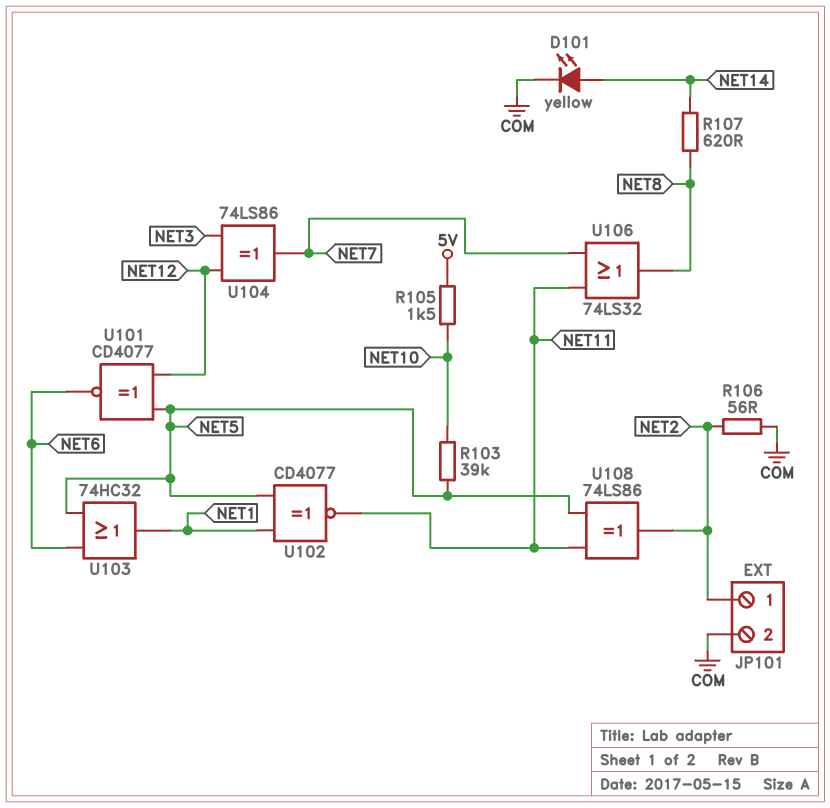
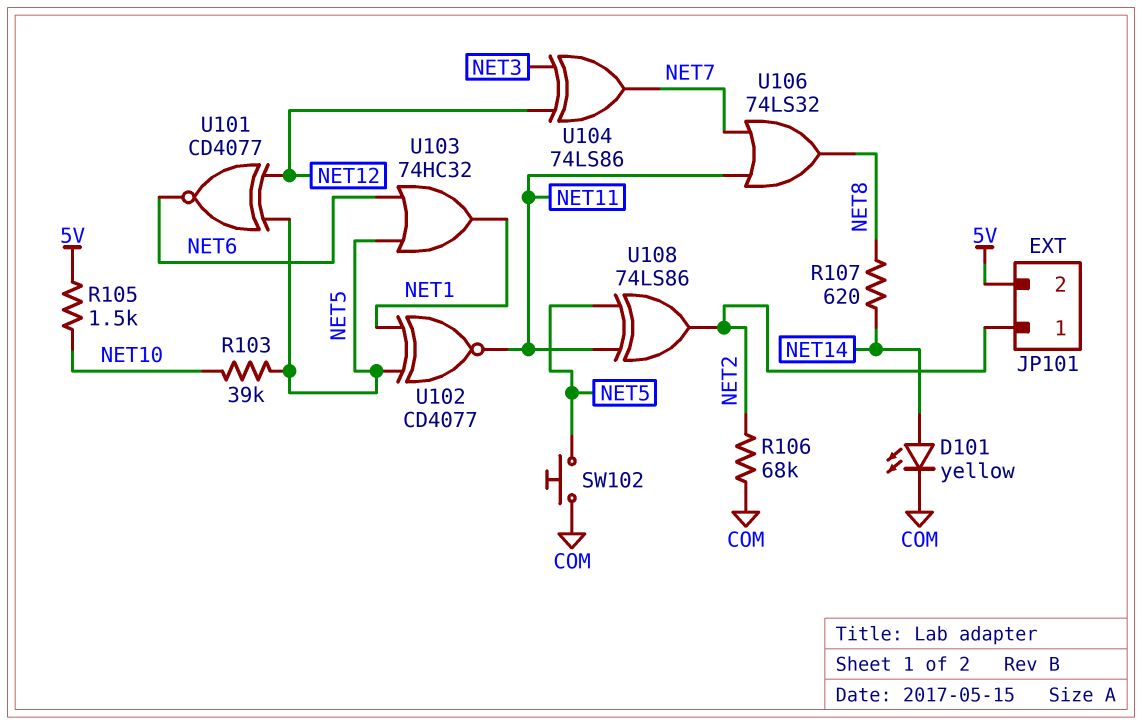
JP101 pin 2: COM -> 5V
R106: 56 (COM, NET2) -> 68k (COM, NET2)
SW102: none -> button (COM, NET5)

